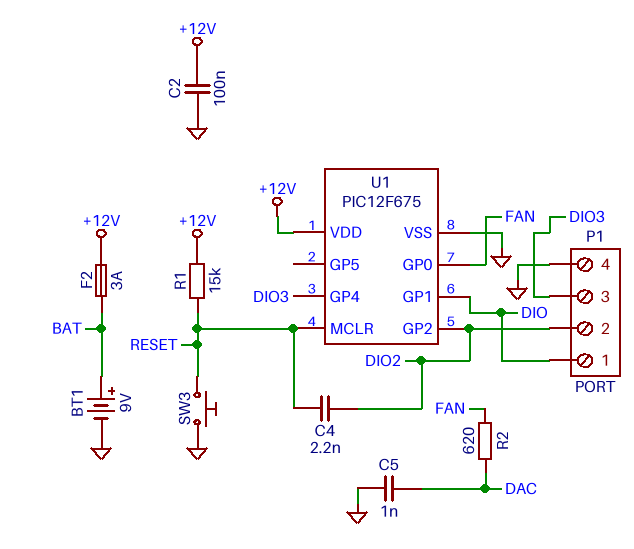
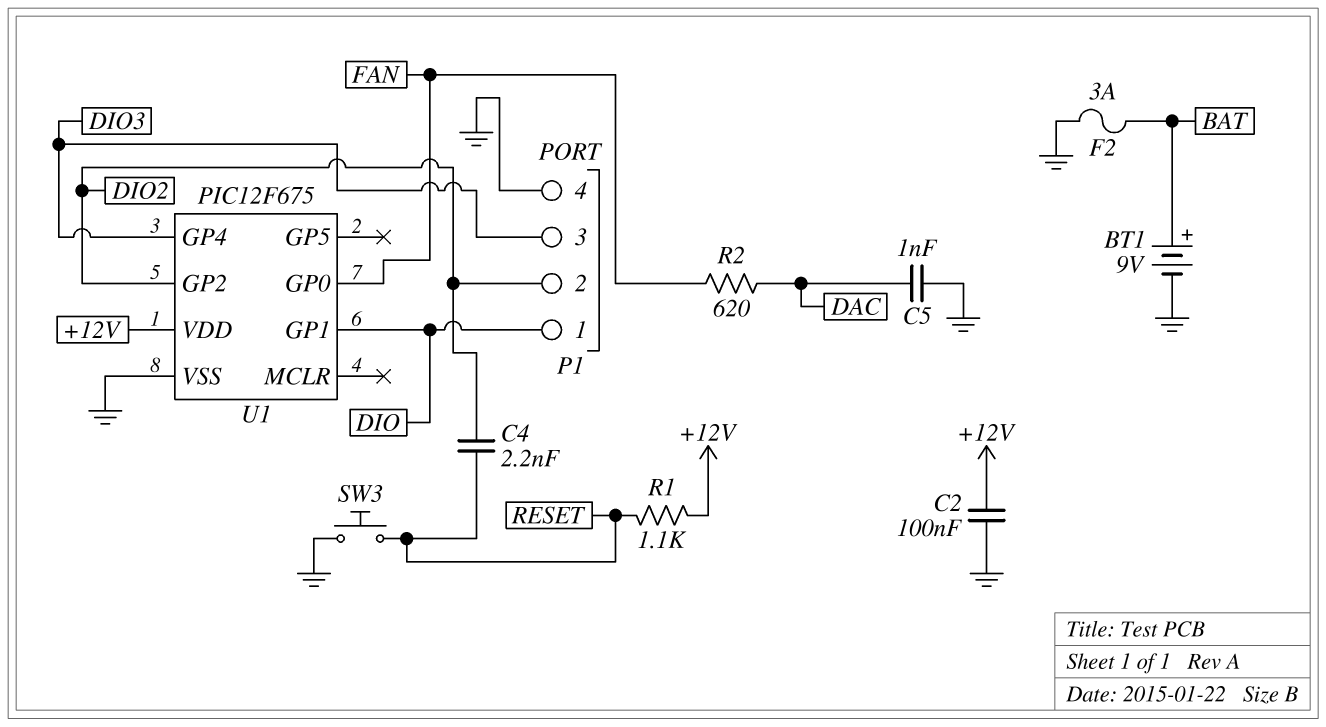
F2: 3A (+12V, BAT) -> 3A (BAT, GND)
R1: 15k (+12V, RESET) -> 1.1k (+12V, RESET)
U1 pin MCLR: RESET -> none

